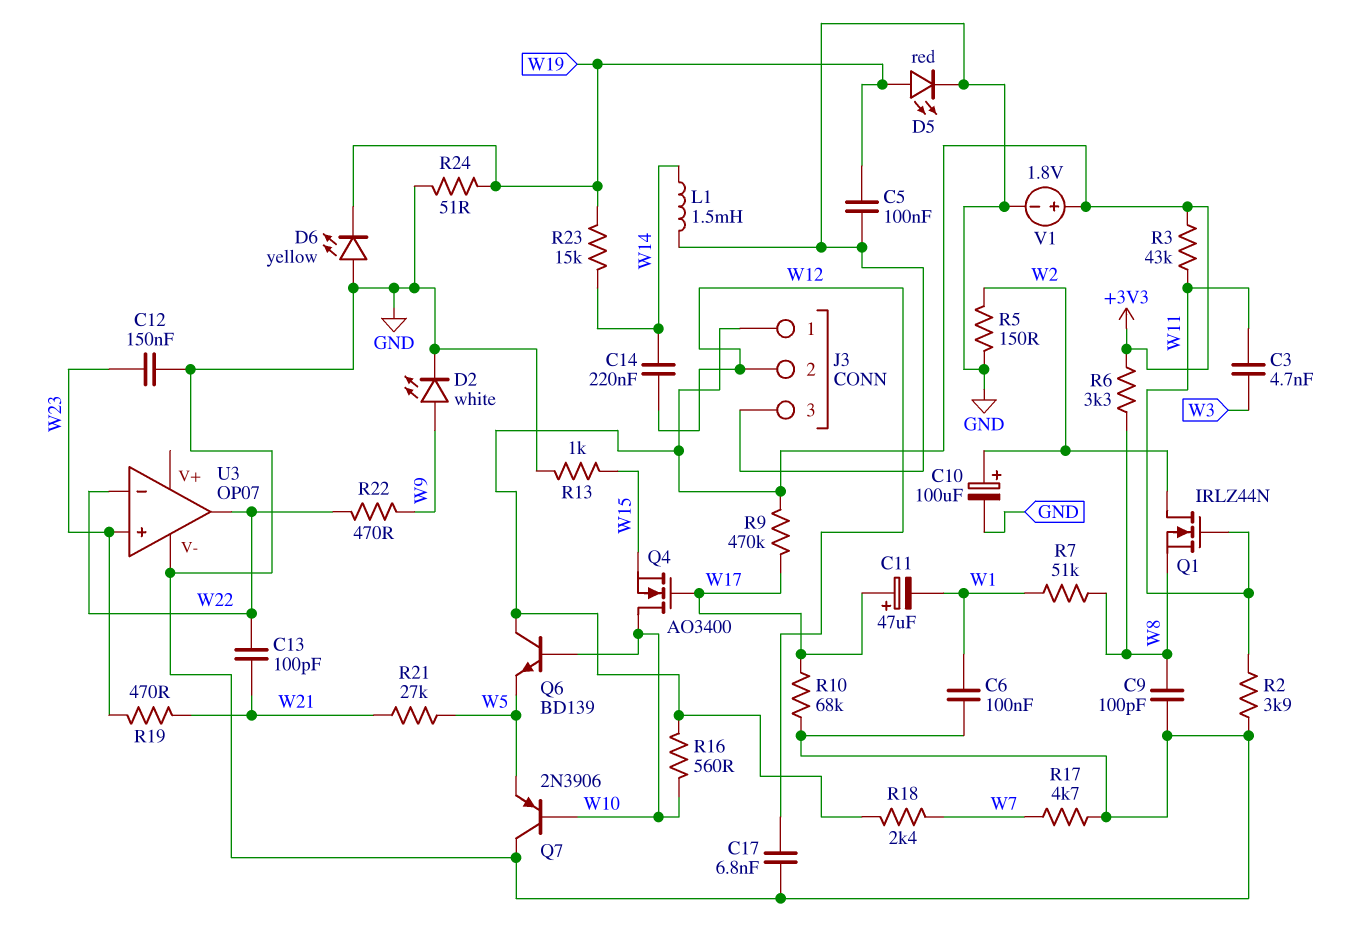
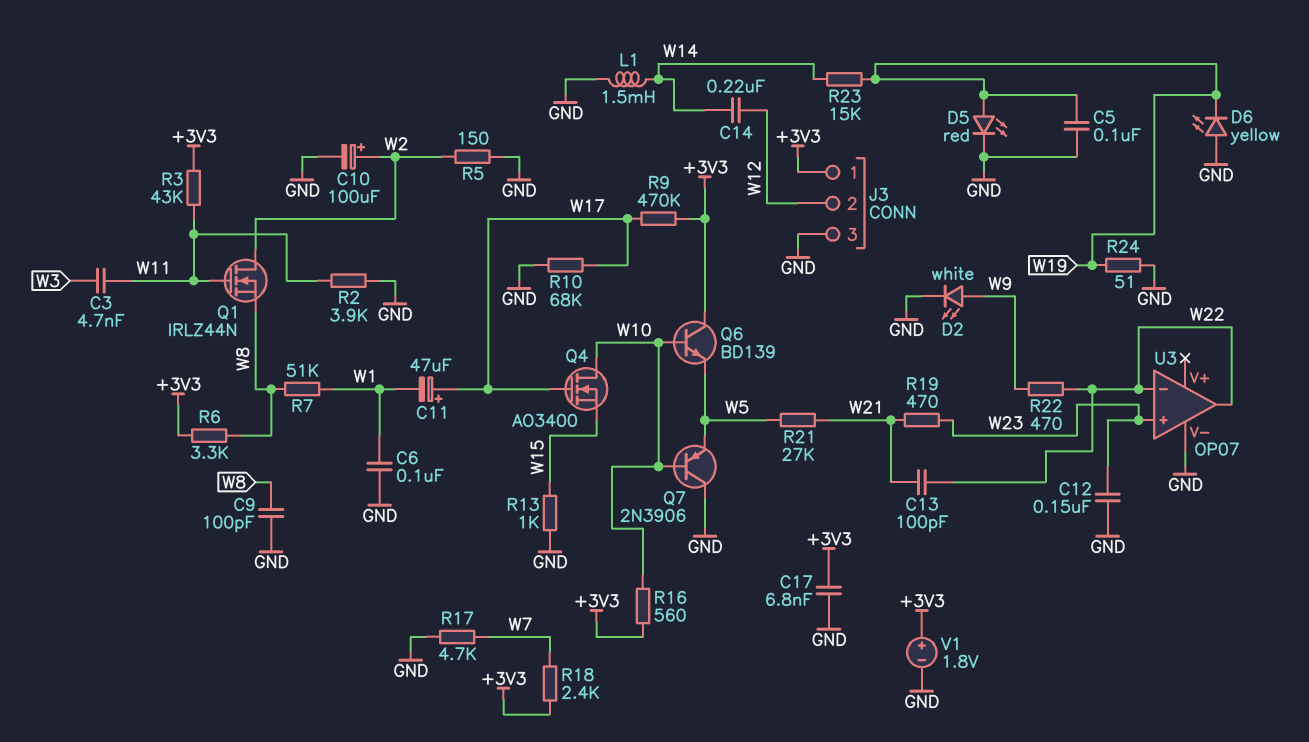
C17: 6.8nF (GND, W12) -> 6.8nF (+3V3, GND)

